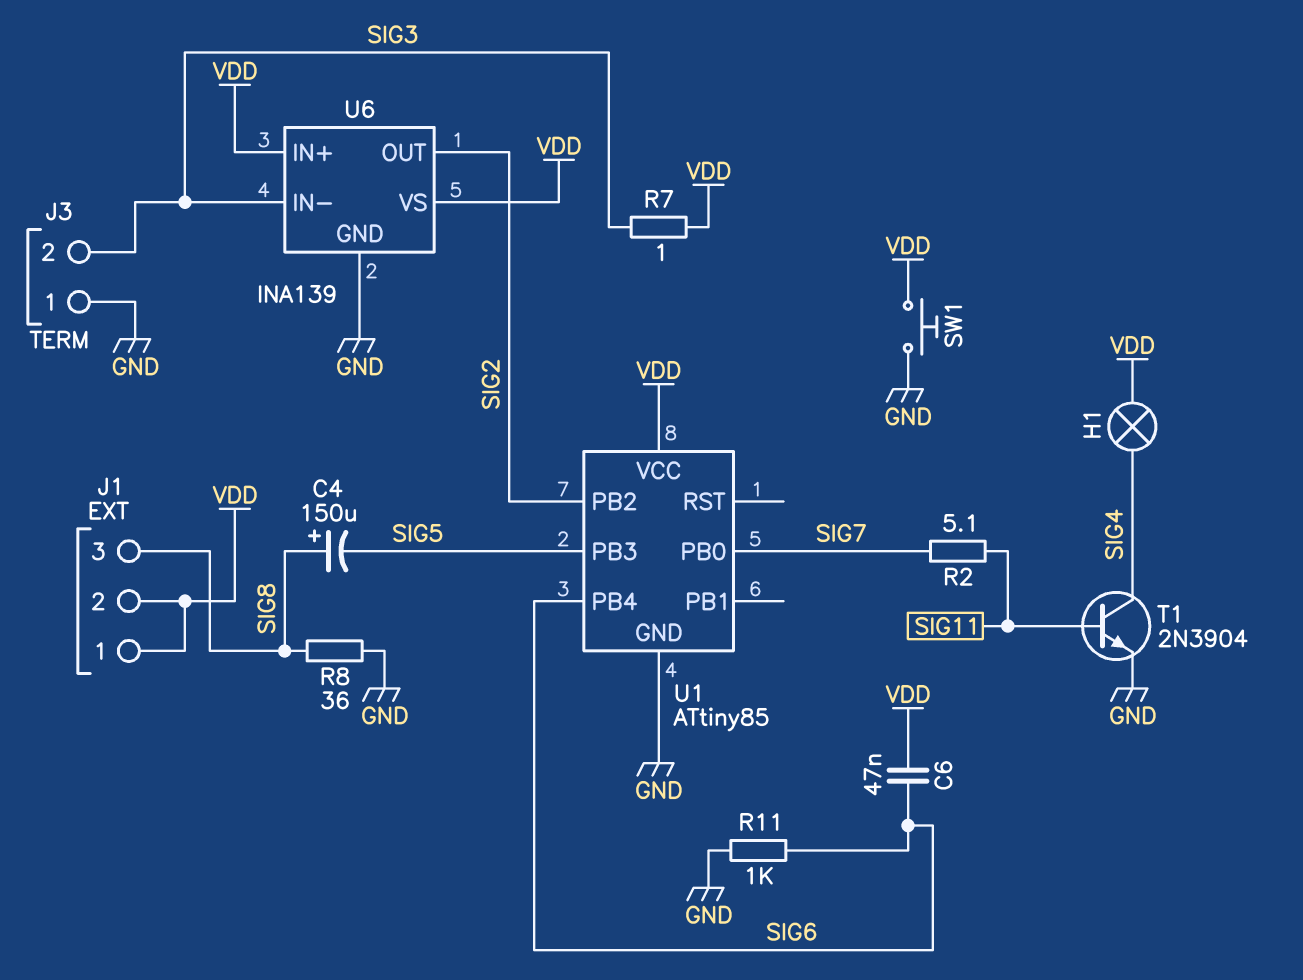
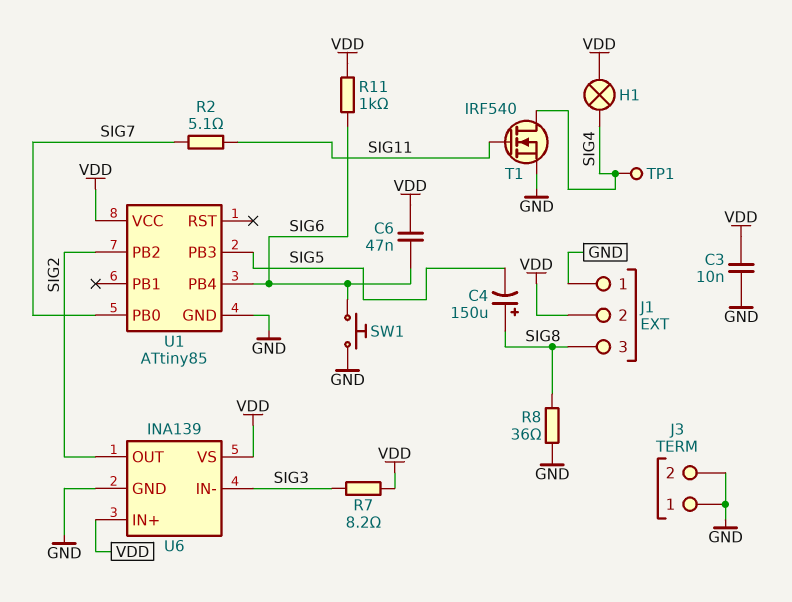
C3: none -> 10nF (GND, VDD)
J1 pin 1: VDD -> GND
J3 pin 2: SIG3 -> GND
R7: 1 (SIG3, VDD) -> 8.2 (SIG3, VDD)
R11: 1k (GND, SIG6) -> 1k (SIG6, VDD)
SW1: button (GND, VDD) -> button (GND, SIG6)
T1: NPN 2N3904 (B SIG11, C SIG4, E GND) -> NMOS IRF540 (G SIG11, D SIG4, S GND)
TP1: none -> test point (SIG4)

